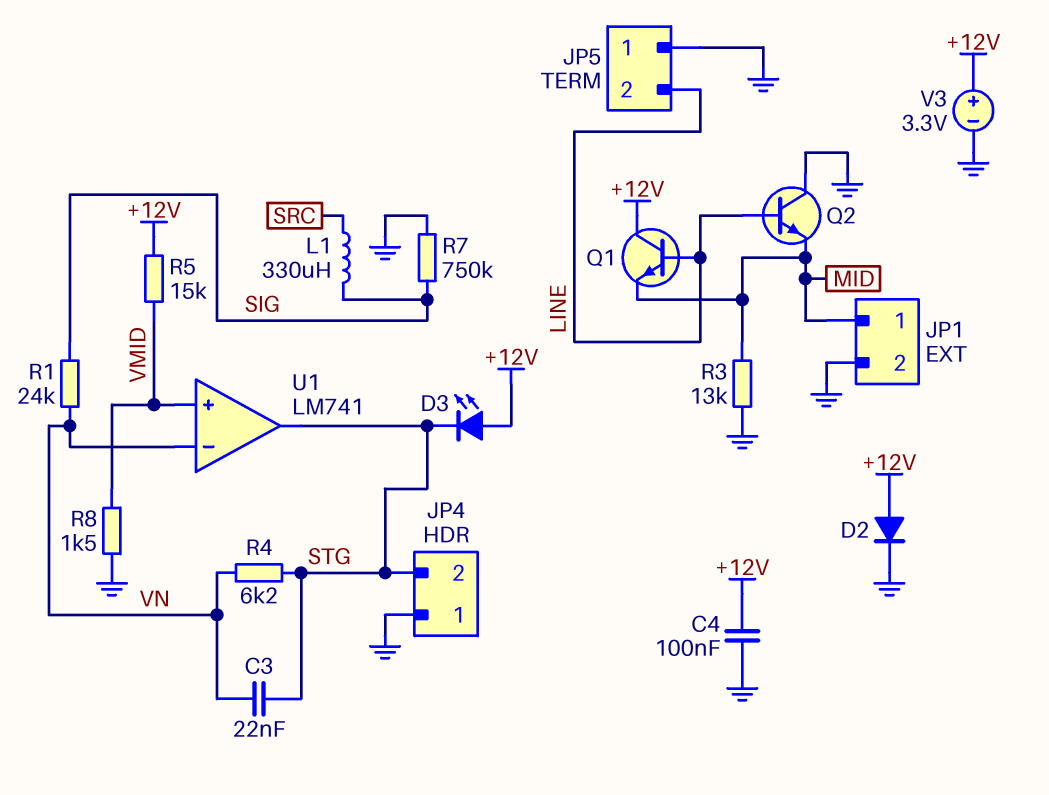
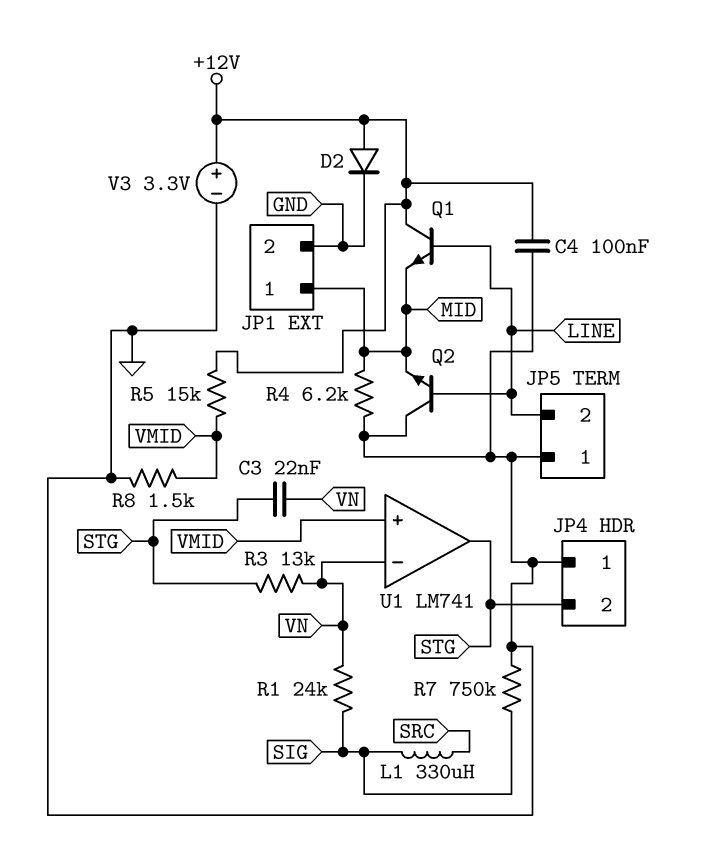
D3: LED (A +12V, K STG) -> none
R3: 13k (GND, MID) -> 13k (STG, VN)
R4: 6.2k (STG, VN) -> 6.2k (GND, MID)

